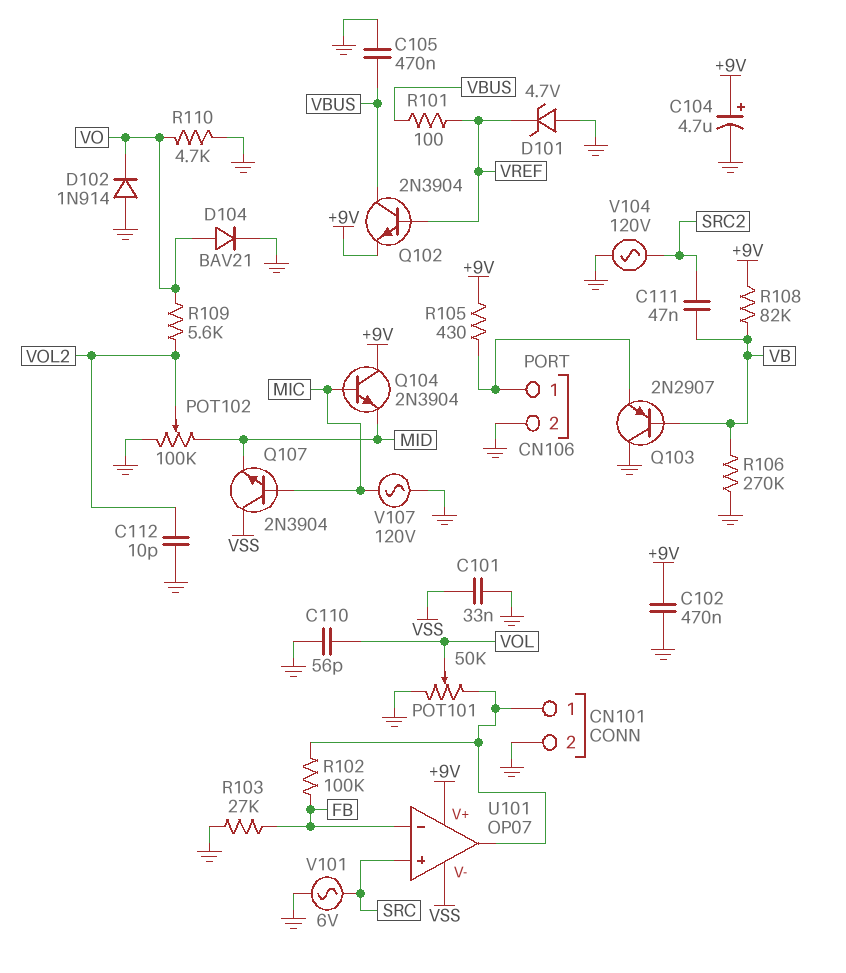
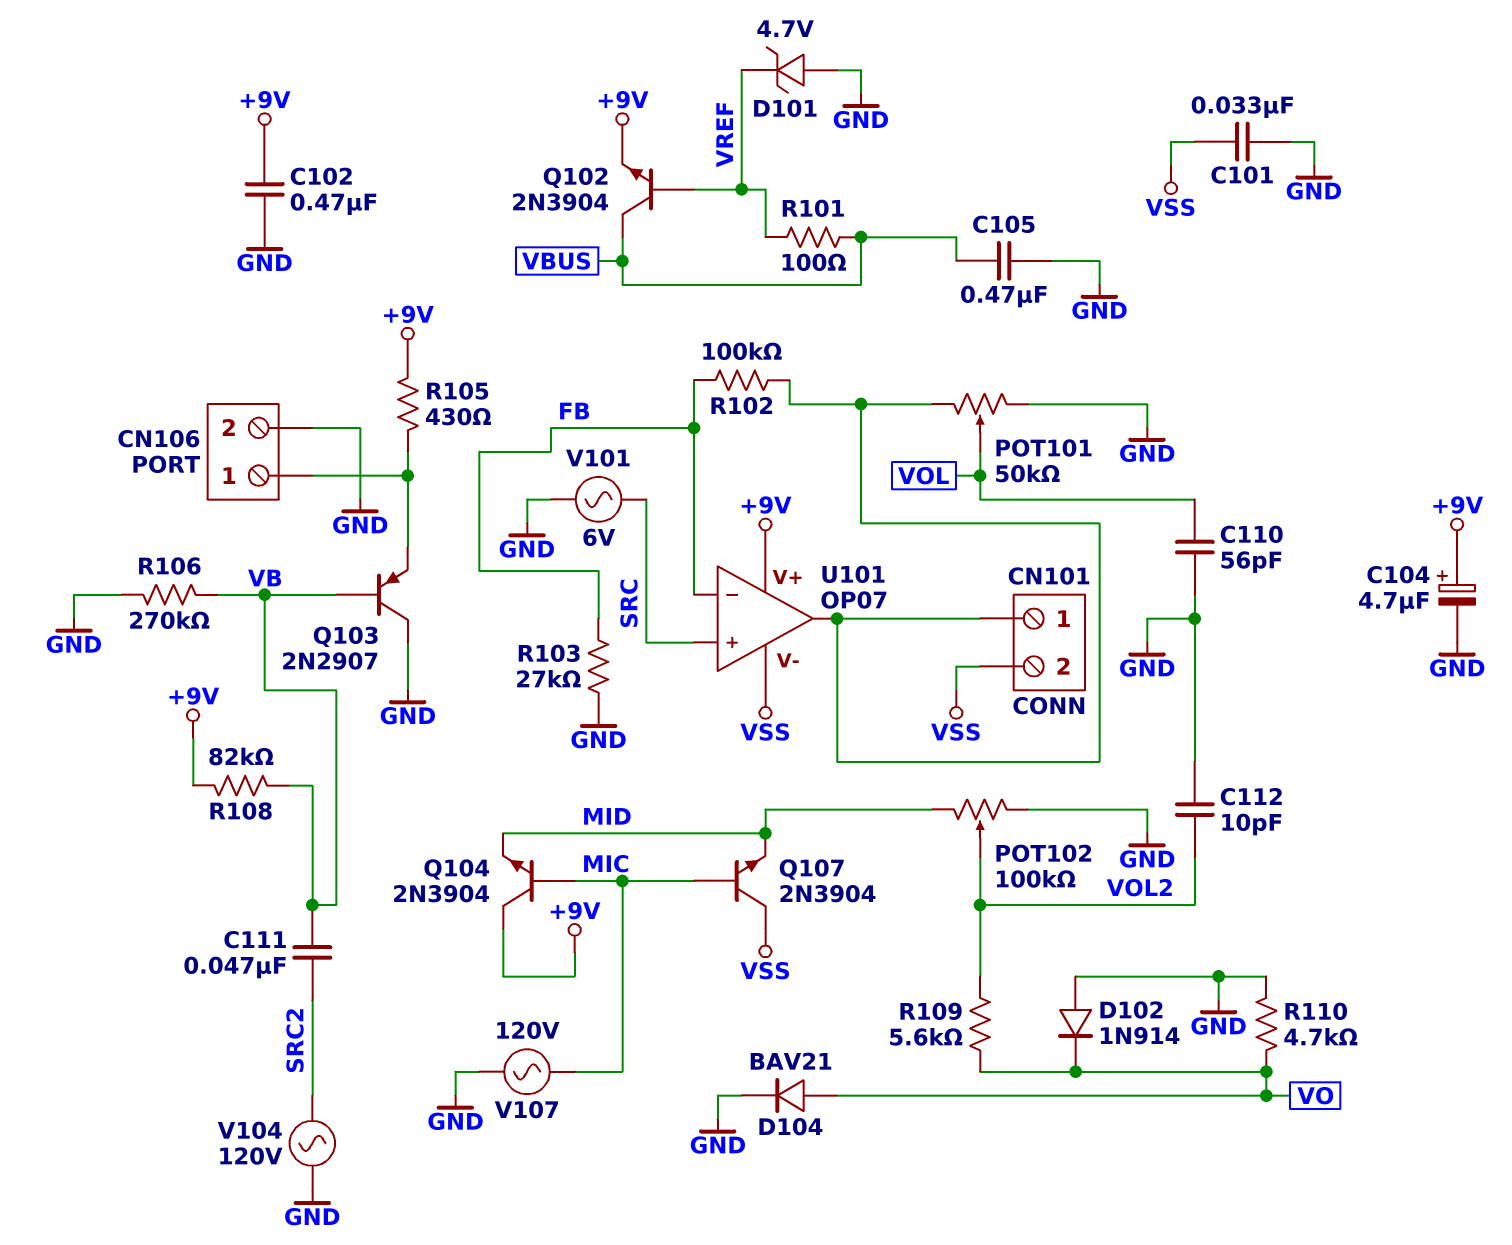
CN101 pin 2: GND -> VSS

